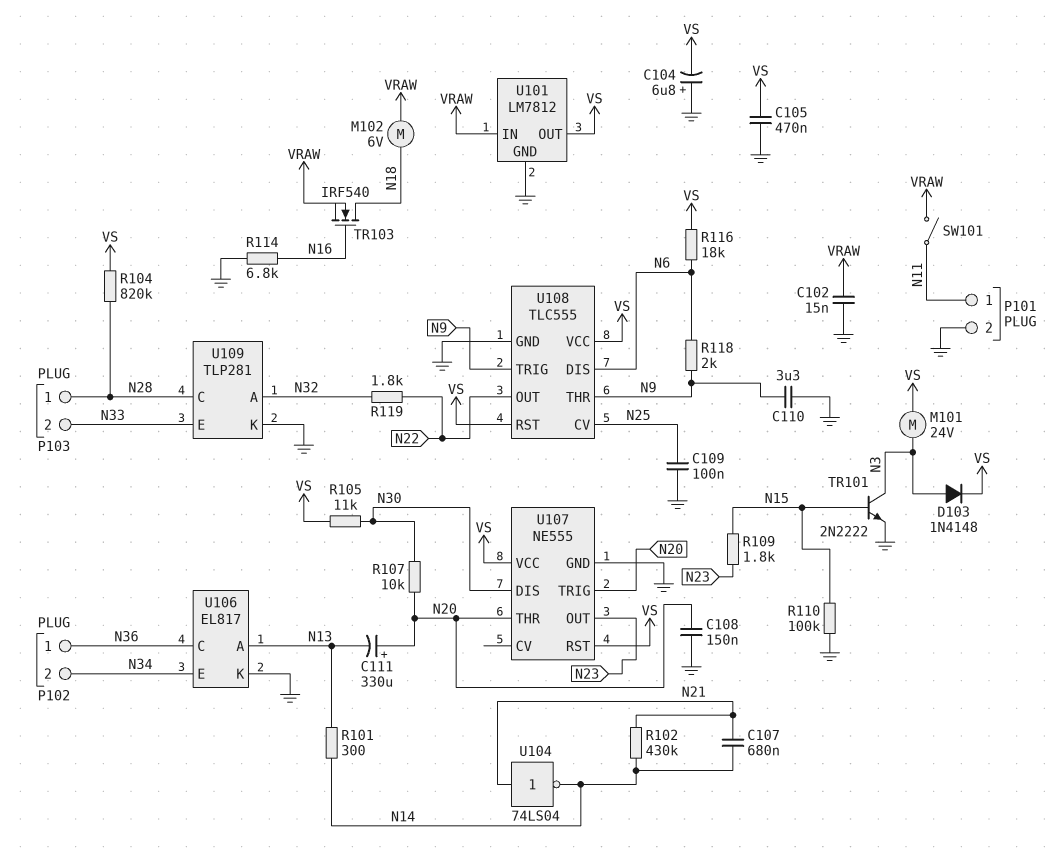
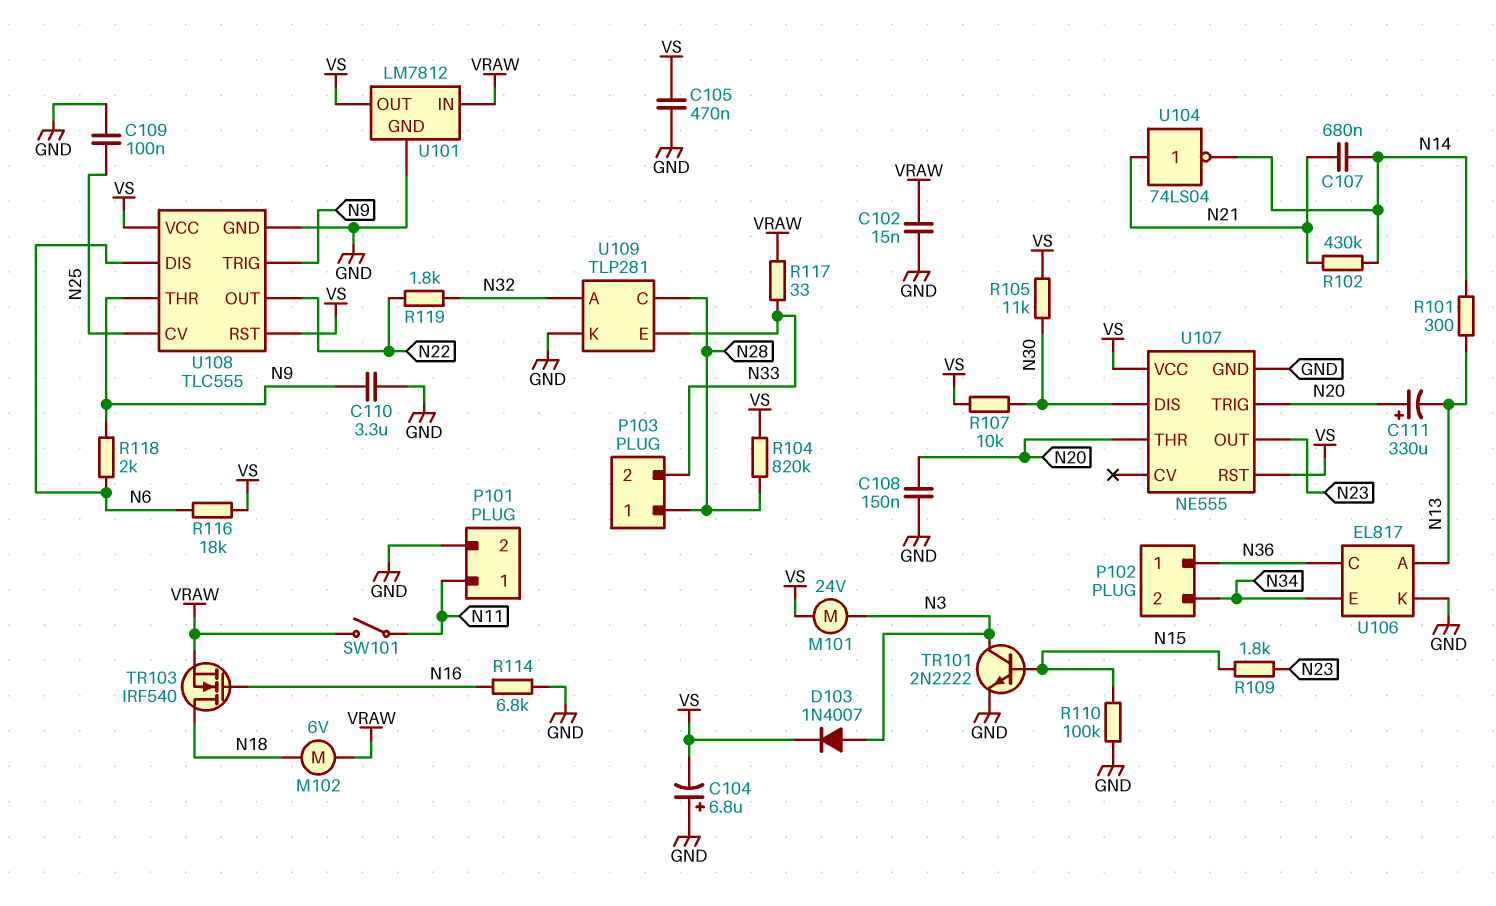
D103: diode 1N4148 (A N3, K VS) -> diode 1N4007 (A N3, K VS)
R107: 10k (N20, N30) -> 10k (N30, VS)
R117: none -> 33 (N33, VRAW)

